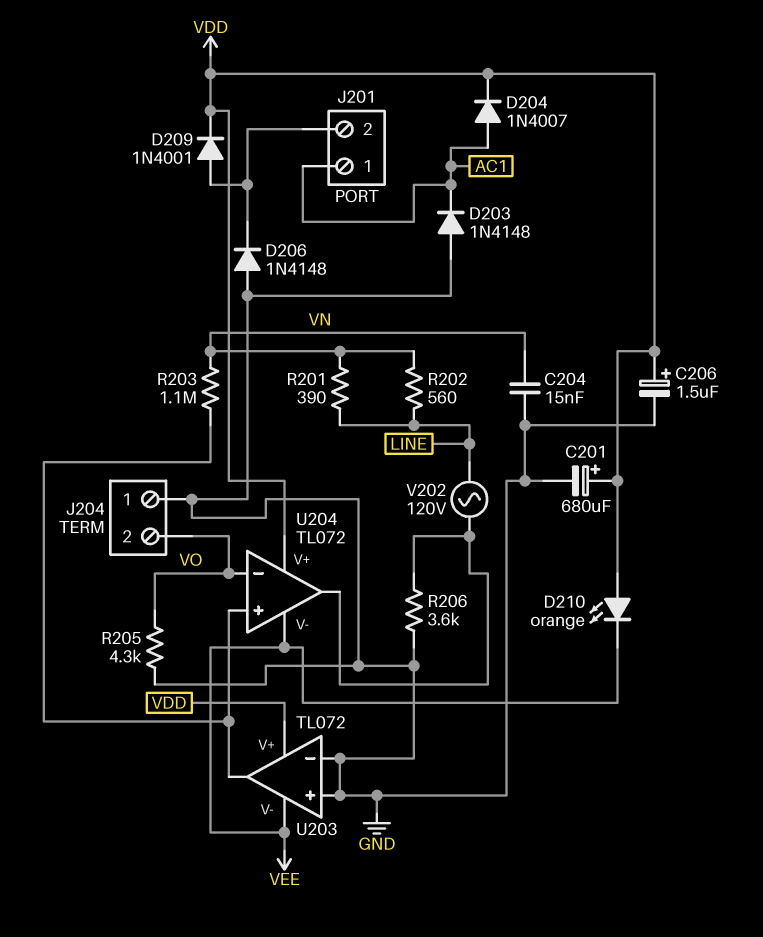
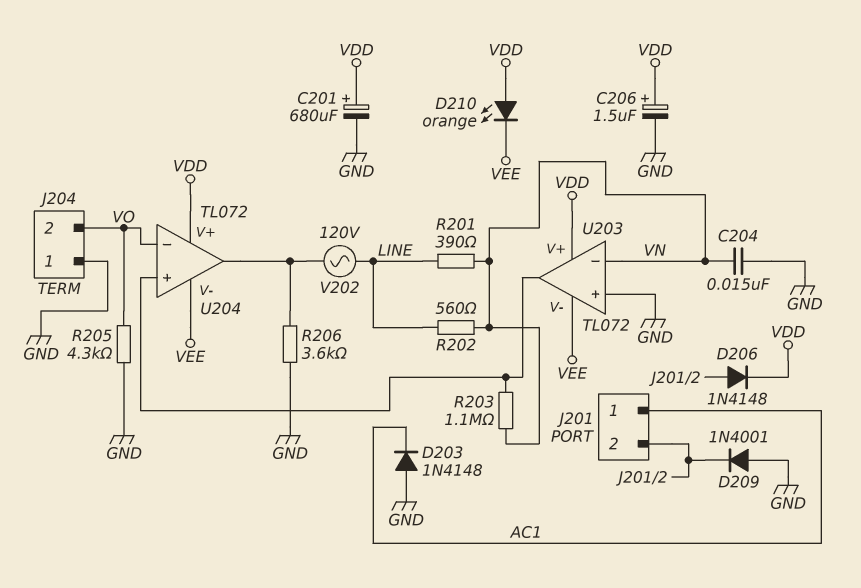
D204: diode 1N4007 (A AC1, K VDD) -> none
D206: diode 1N4148 (A GND, K J201/2) -> diode 1N4148 (A J201/2, K VDD)
D209: diode 1N4001 (A J201/2, K VDD) -> diode 1N4001 (A GND, K J201/2)
U203 pin in-: GND -> VN

